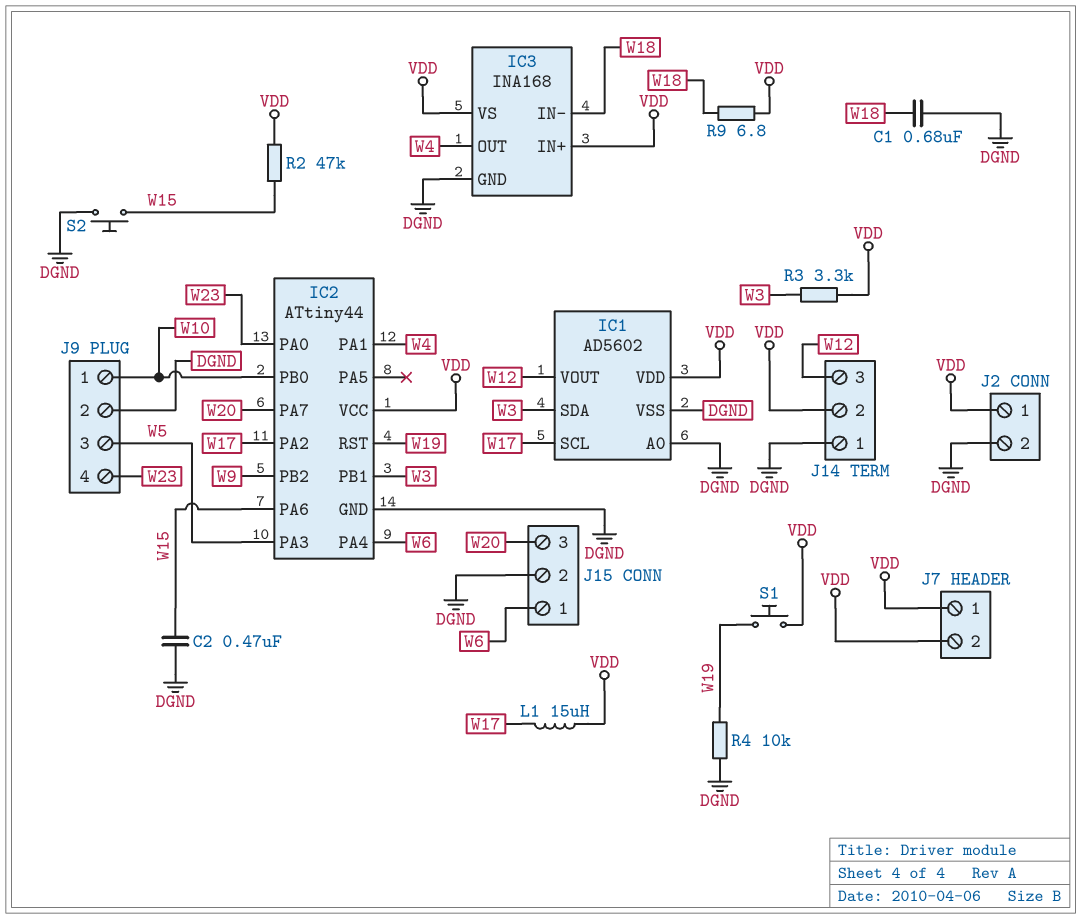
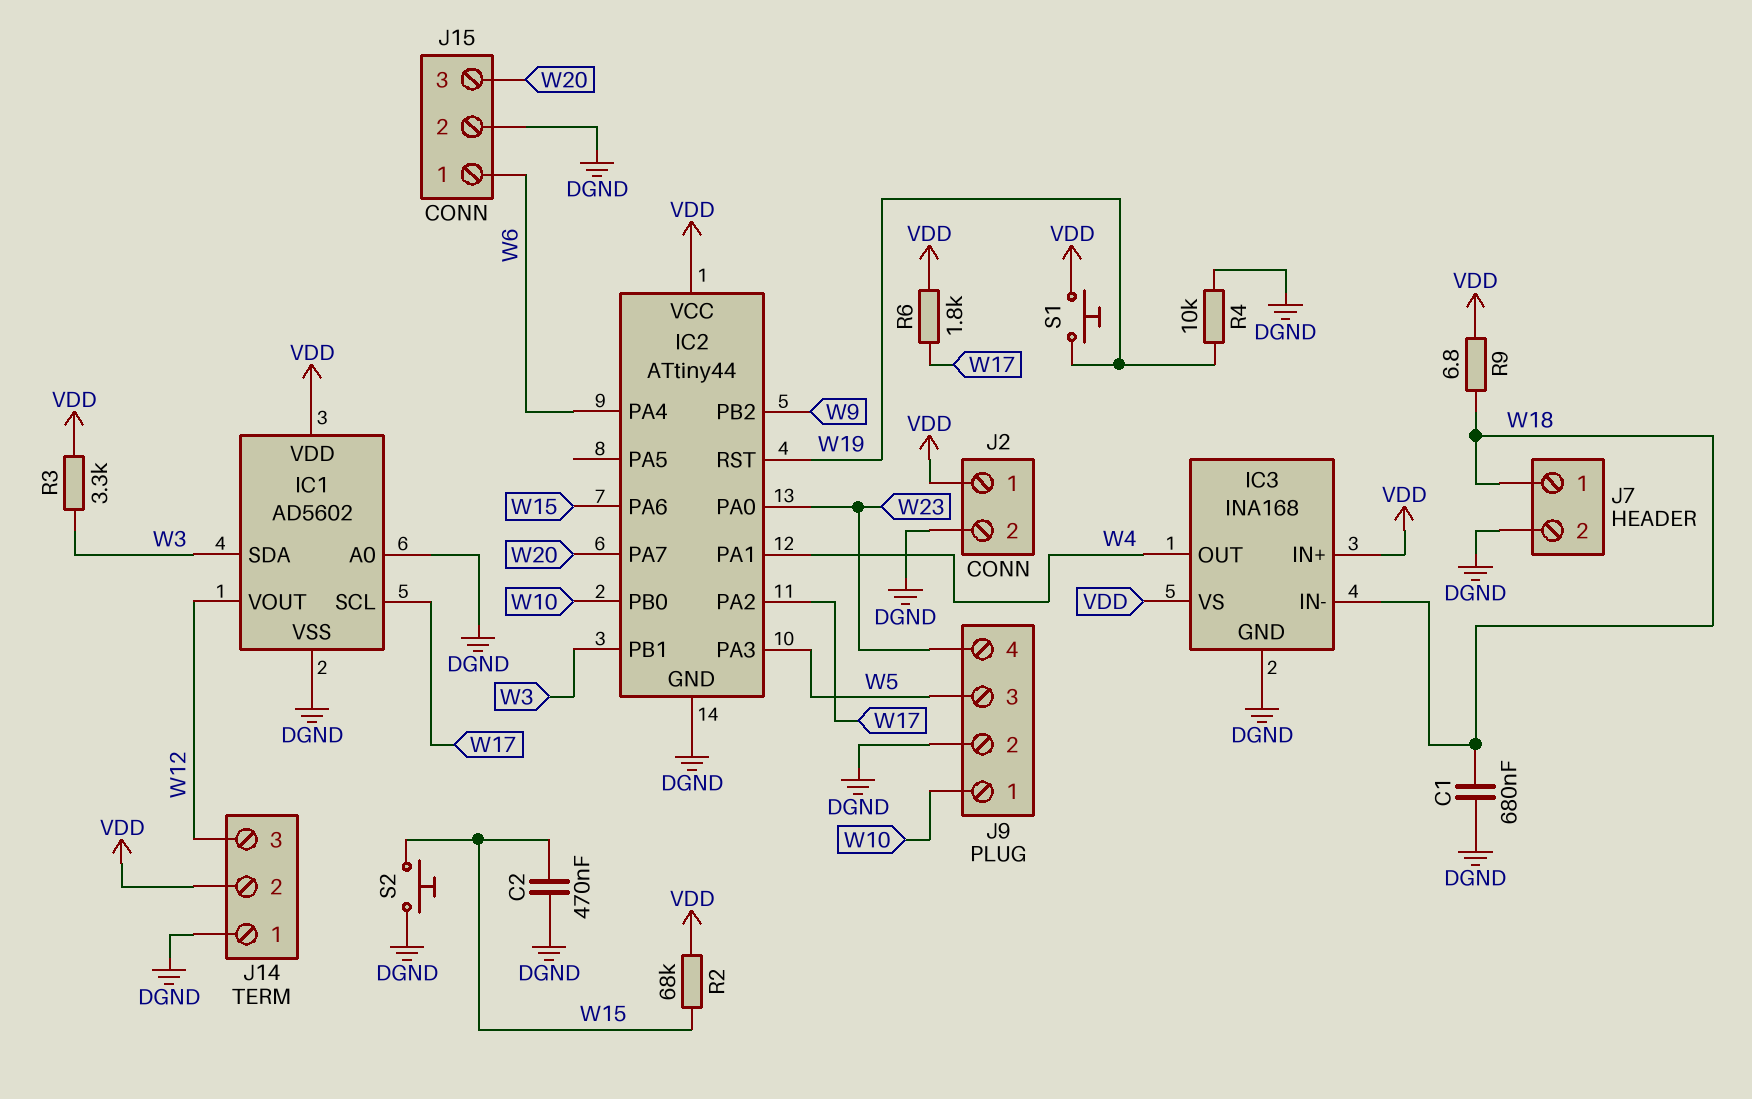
J7 pin 1: VDD -> W18
J7 pin 2: VDD -> DGND
L1: 15uH (VDD, W17) -> none
R2: 47k (VDD, W15) -> 68k (VDD, W15)
R6: none -> 1.8k (VDD, W17)

